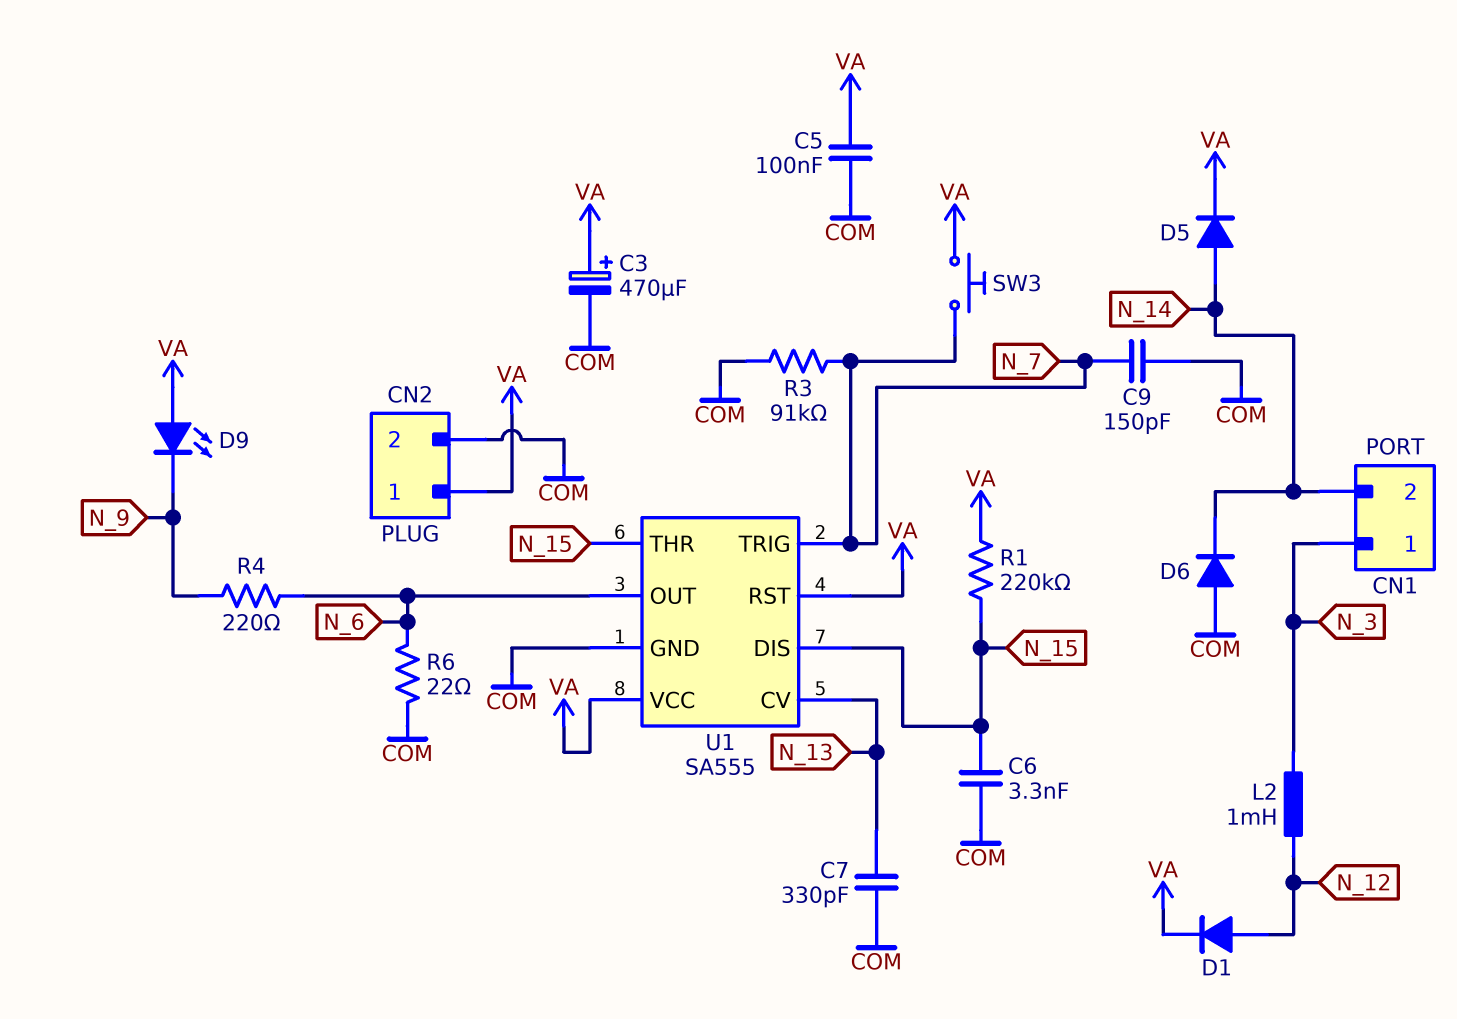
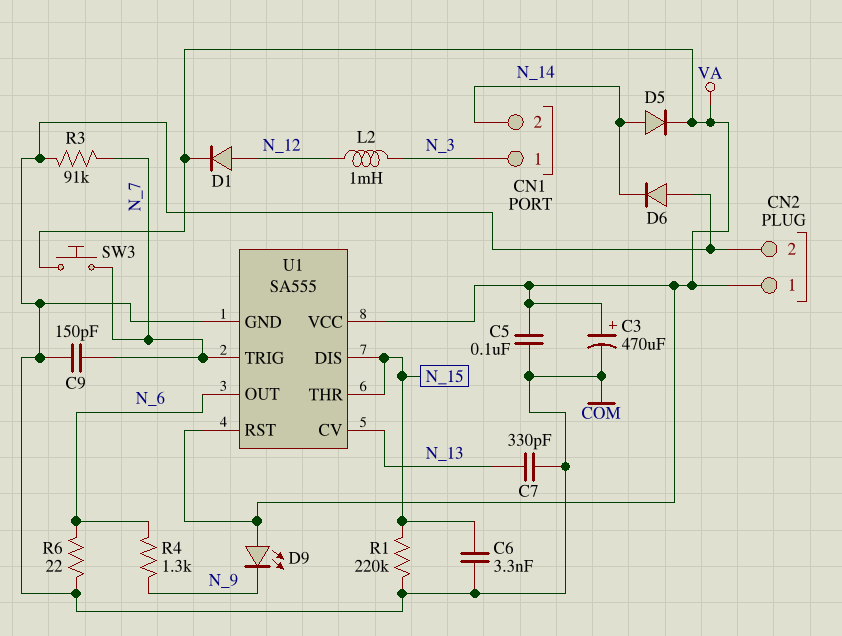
R1: 220k (N_15, VA) -> 220k (COM, N_15)
R4: 220 (N_6, N_9) -> 1.3k (N_6, N_9)

